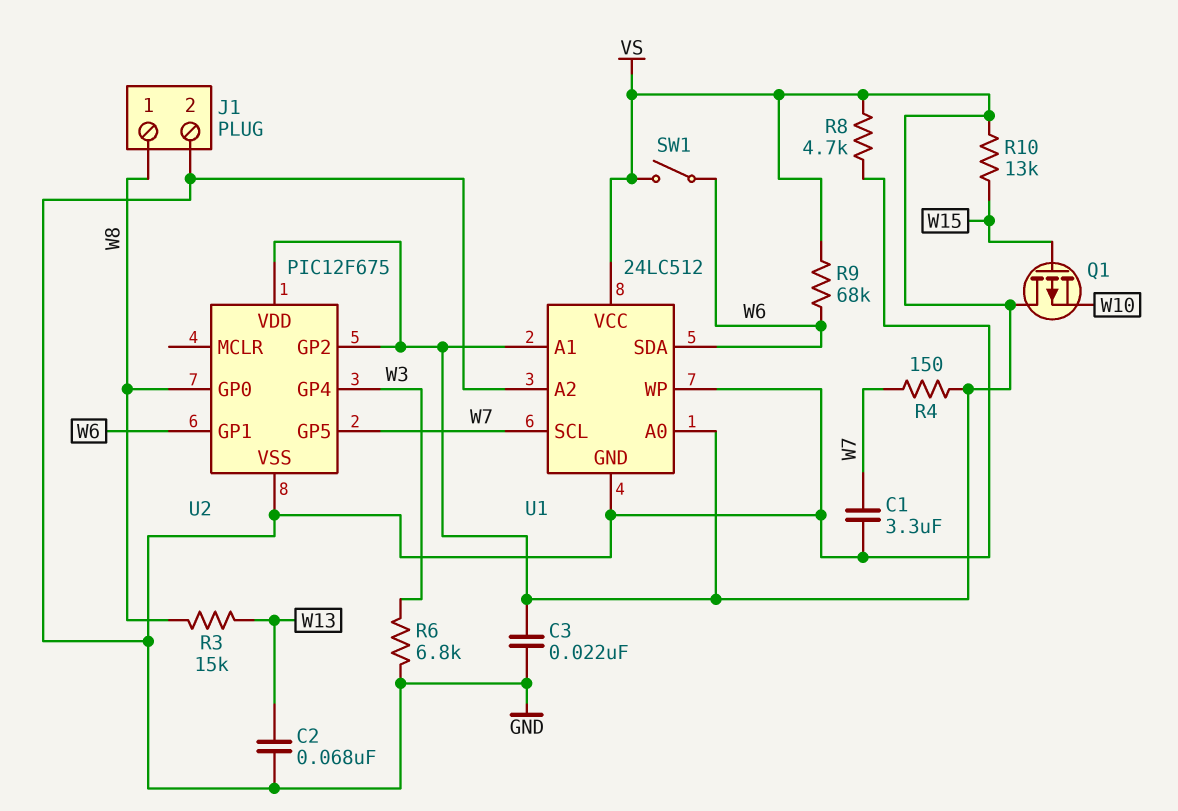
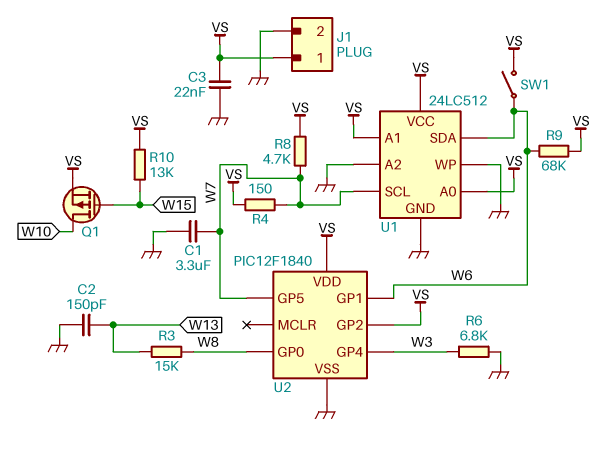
C2: 68nF (GND, W13) -> 150pF (GND, W13)
J1 pin 1: W8 -> VS
Q1: PMOS (G W15, D VS, S W10) -> PMOS (G W15, D W10, S VS)
R8: 4.7k (GND, VS) -> 4.7k (VS, W7)
U2: PIC12F675 -> PIC12F1840

